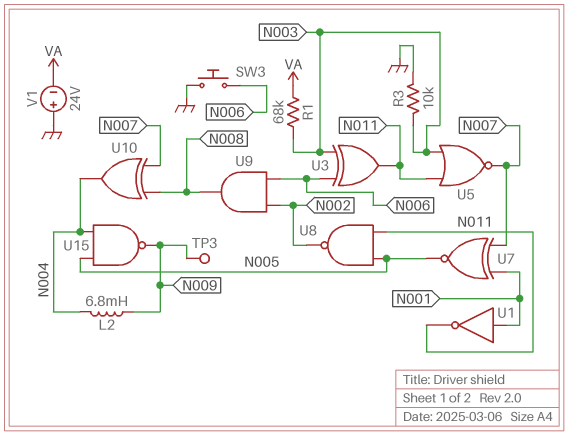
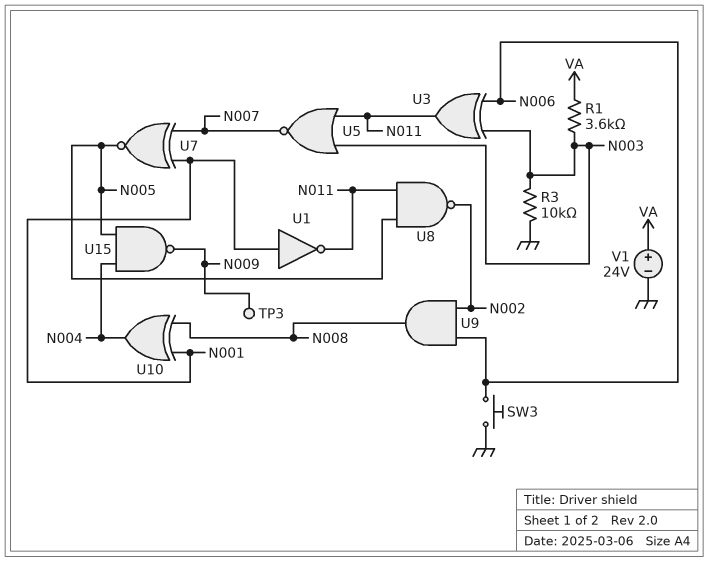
L2: 6.8mH (N004, N009) -> none
R1: 68k (N003, VA) -> 3.6k (N003, VA)
U10: XOR (in N007, in N008, out N004) -> XOR (in N001, in N008, out N004)
V1: 24V (plus GND, minus VA) -> 24V (plus VA, minus GND)

